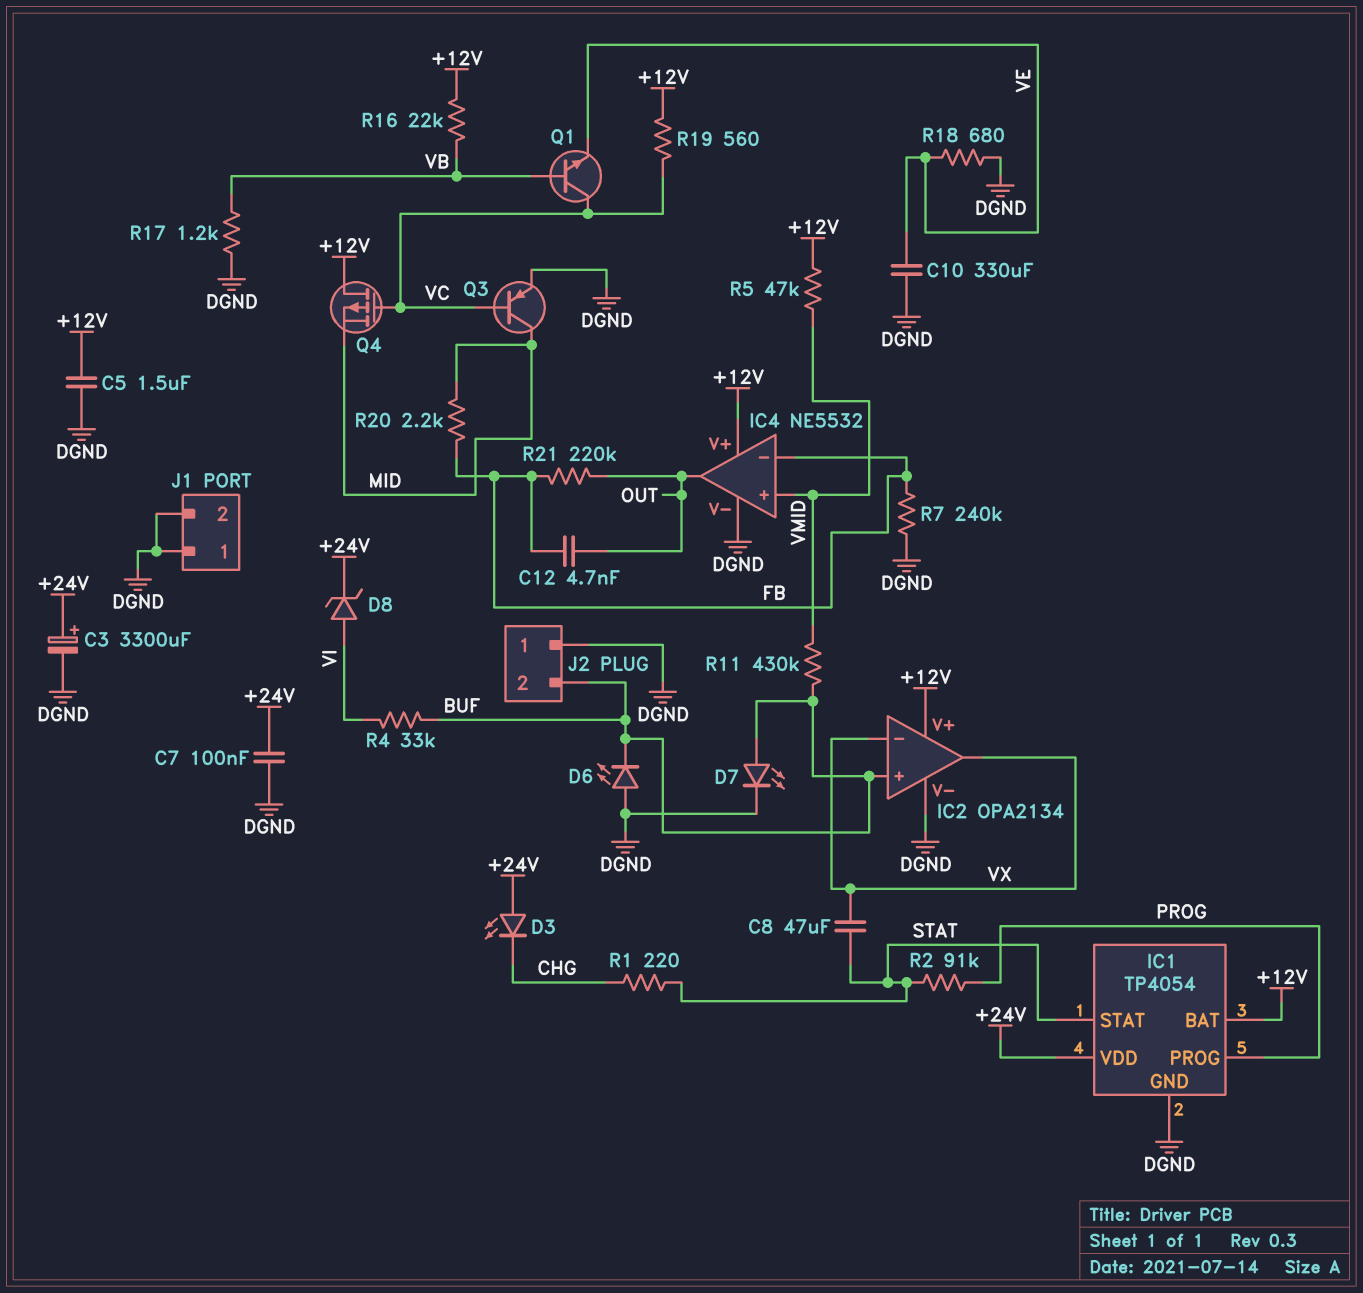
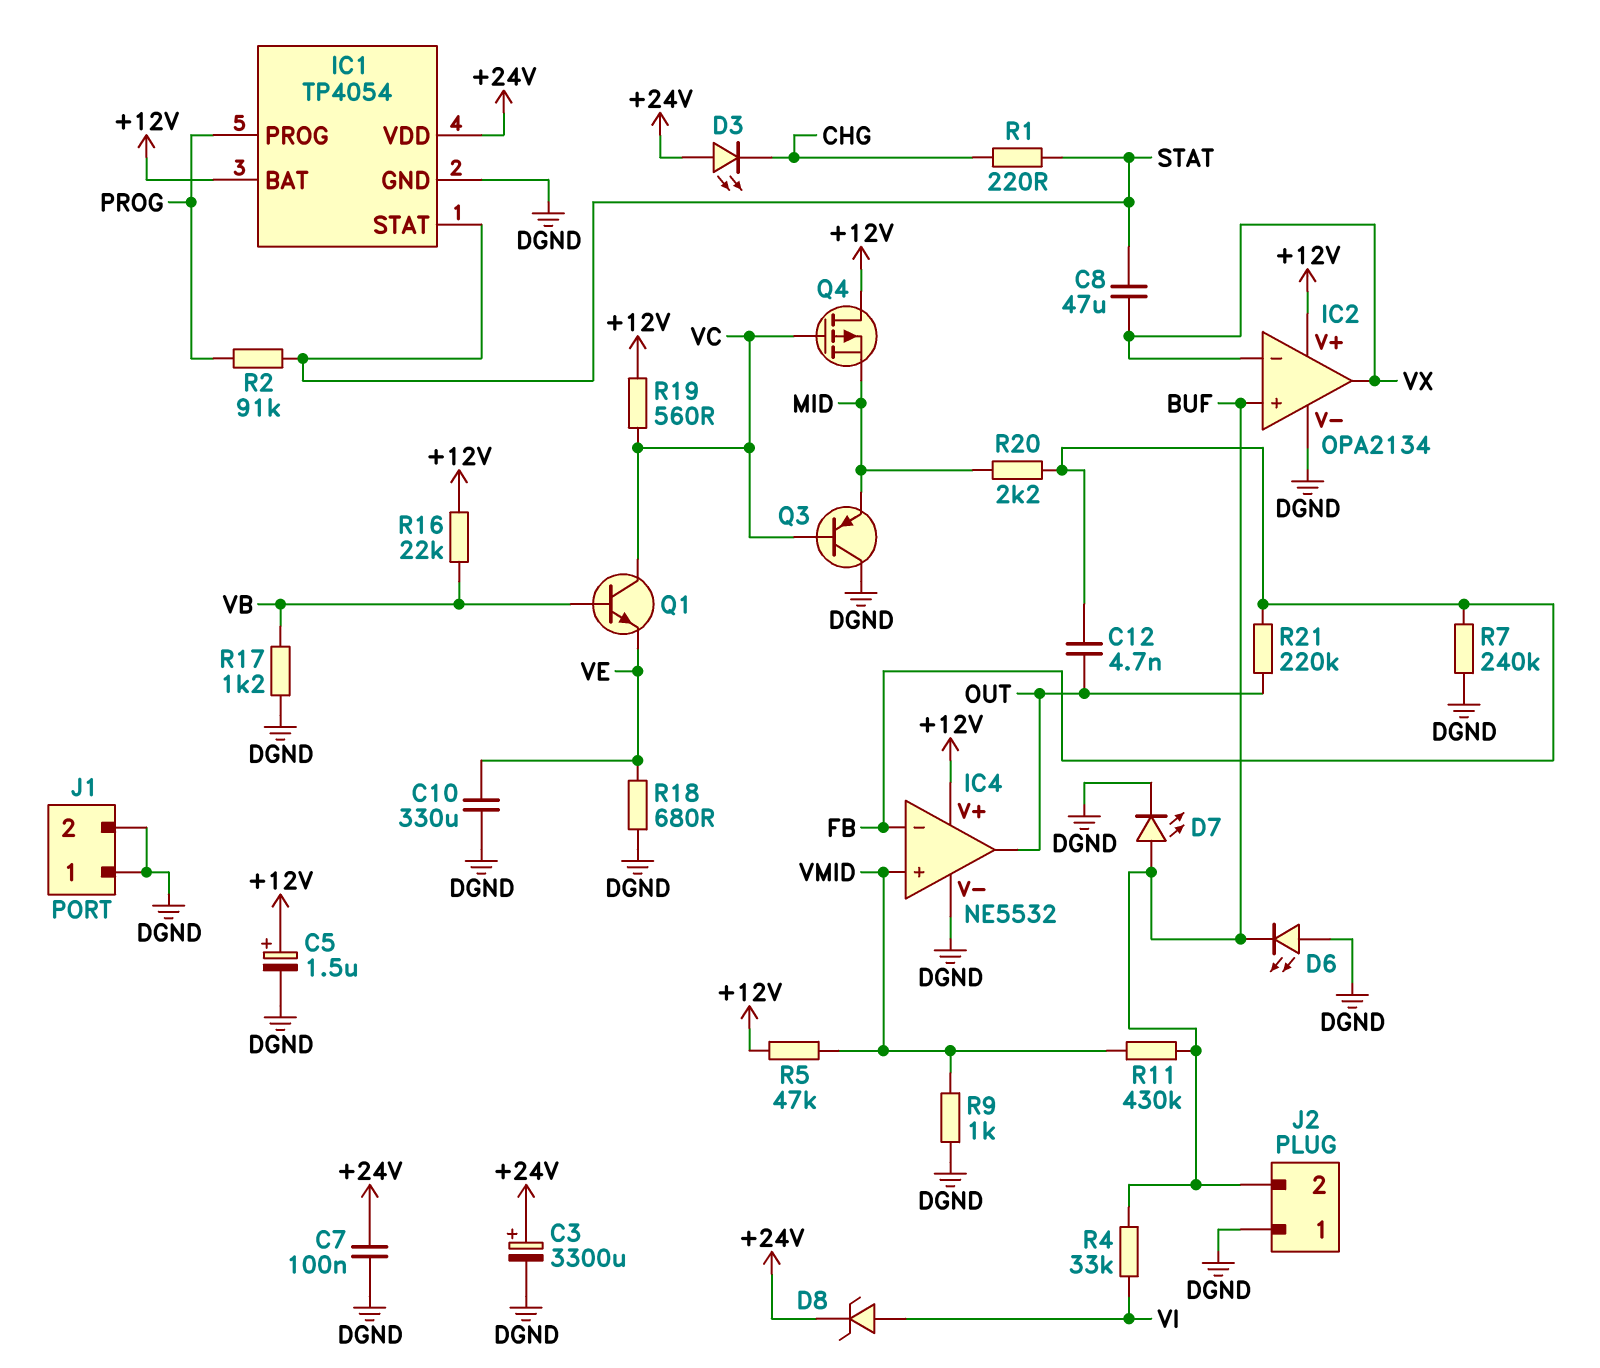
C5: 1.5uF (+12V, DGND) -> 1.5uF (plus +12V, minus DGND)
Q3: PNP (B VC, C MID, E DGND) -> PNP (B VC, C DGND, E MID)
R9: none -> 1k (DGND, VMID)

